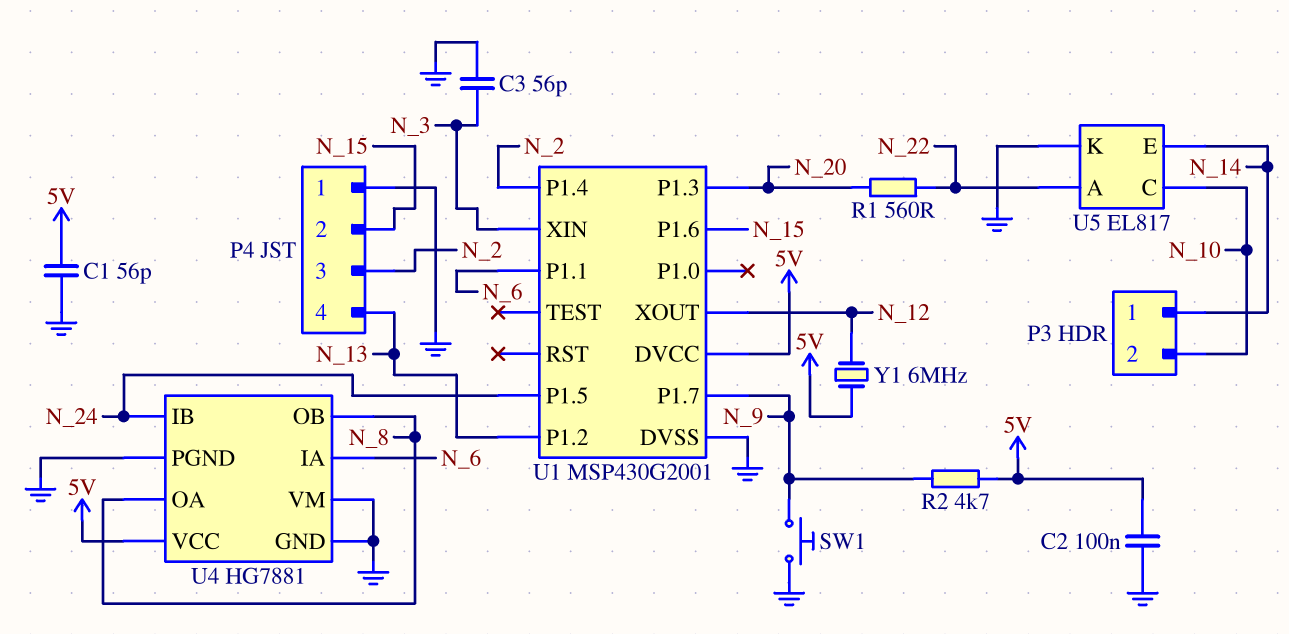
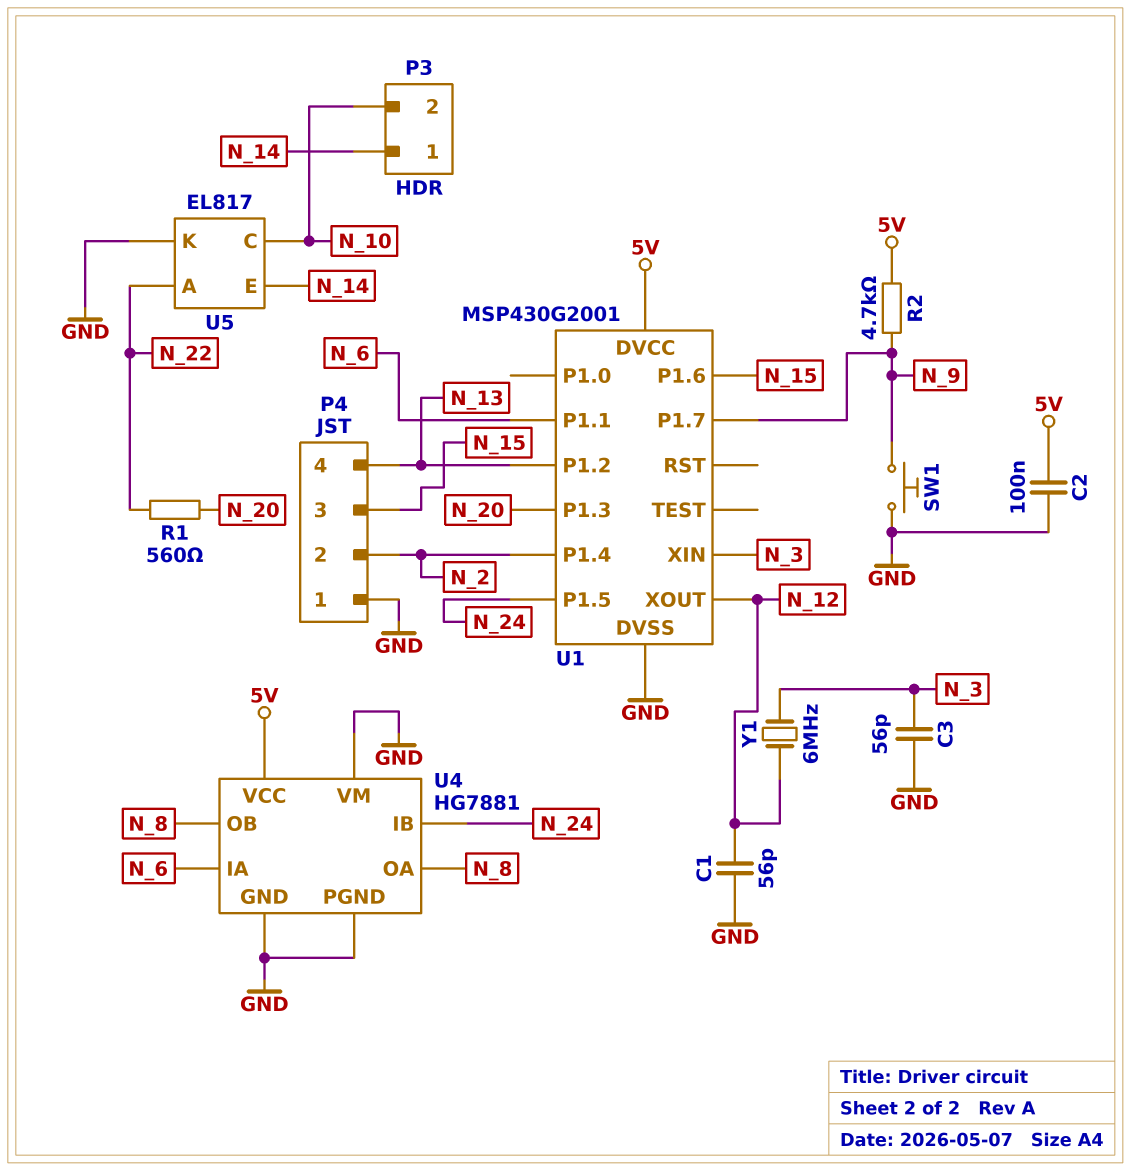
C1: 56pF (5V, GND) -> 56pF (GND, N_12)
P4 pin 2: N_15 -> N_2
P4 pin 3: N_2 -> N_15
Y1: 6MHz (5V, N_12) -> 6MHz (N_3, N_12)

